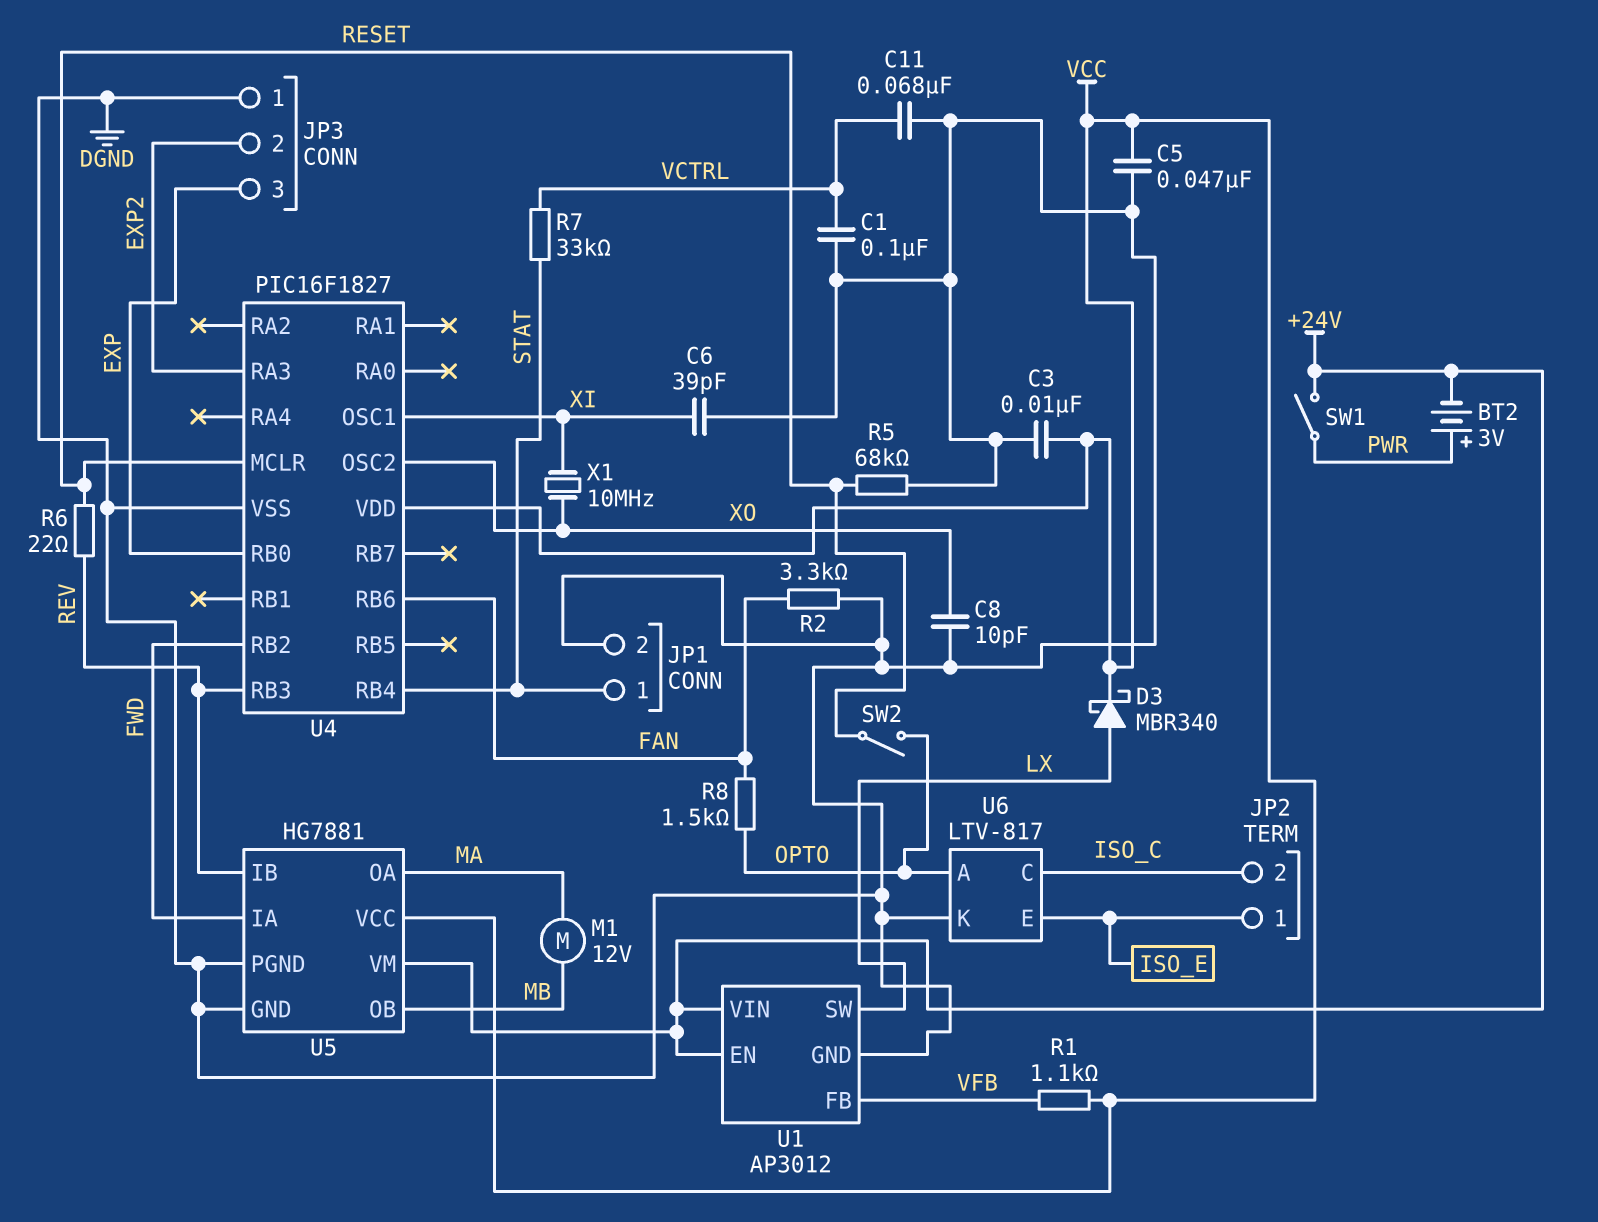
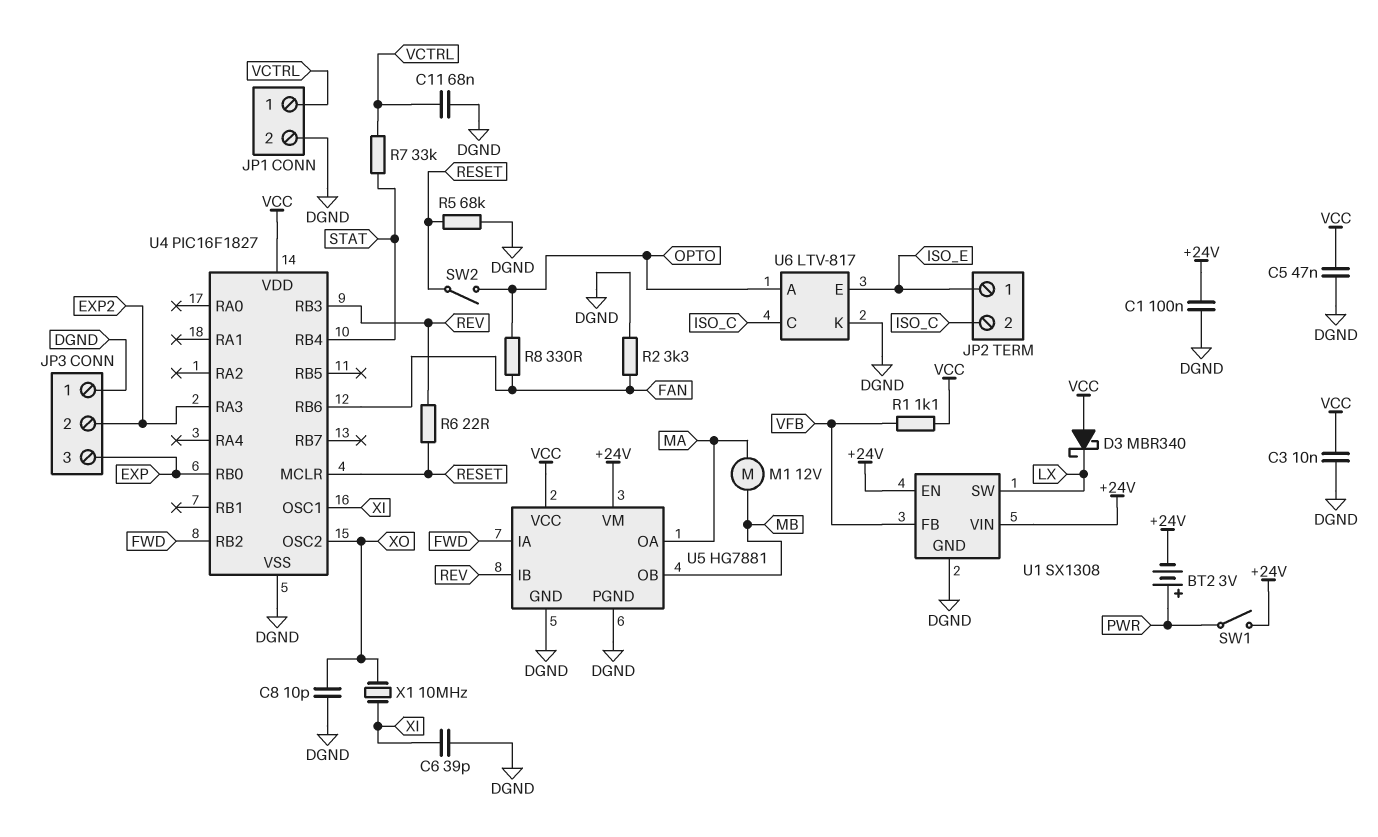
C1: 100nF (DGND, VCTRL) -> 100nF (+24V, DGND)
D3: schottky MBR340 (A LX, K VCC) -> schottky MBR340 (A VCC, K LX)
JP1 pin 1: STAT -> VCTRL
R8: 1.5k (FAN, OPTO) -> 330 (FAN, OPTO)
U1: AP3012 -> SX1308

